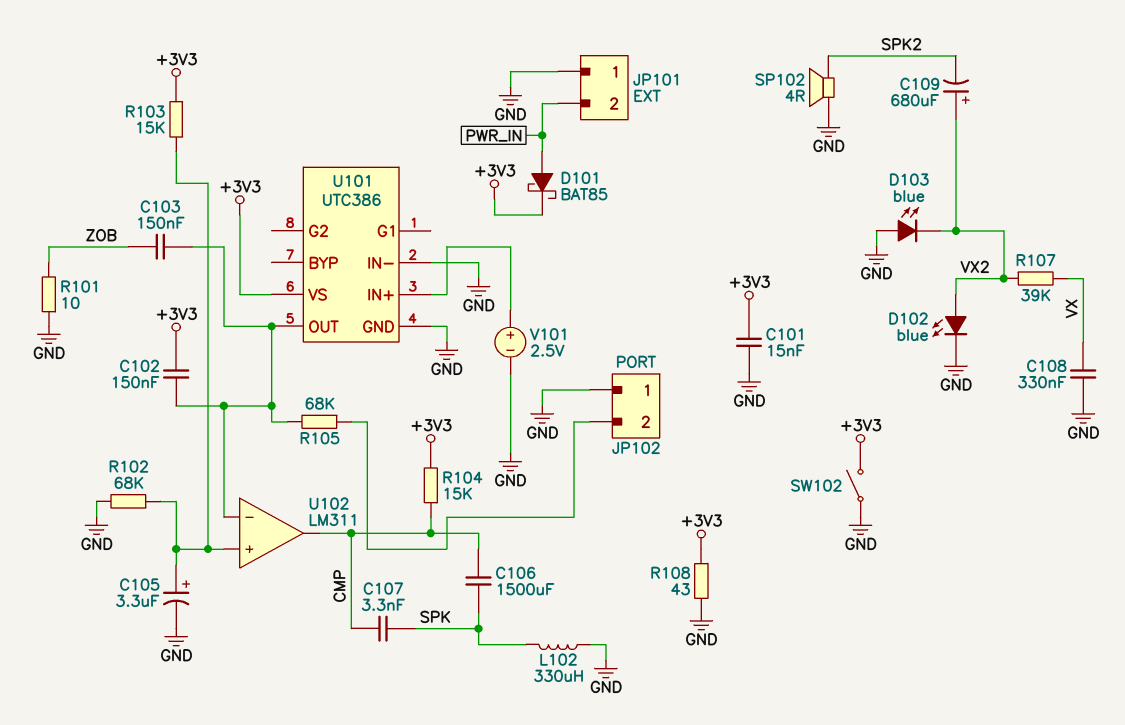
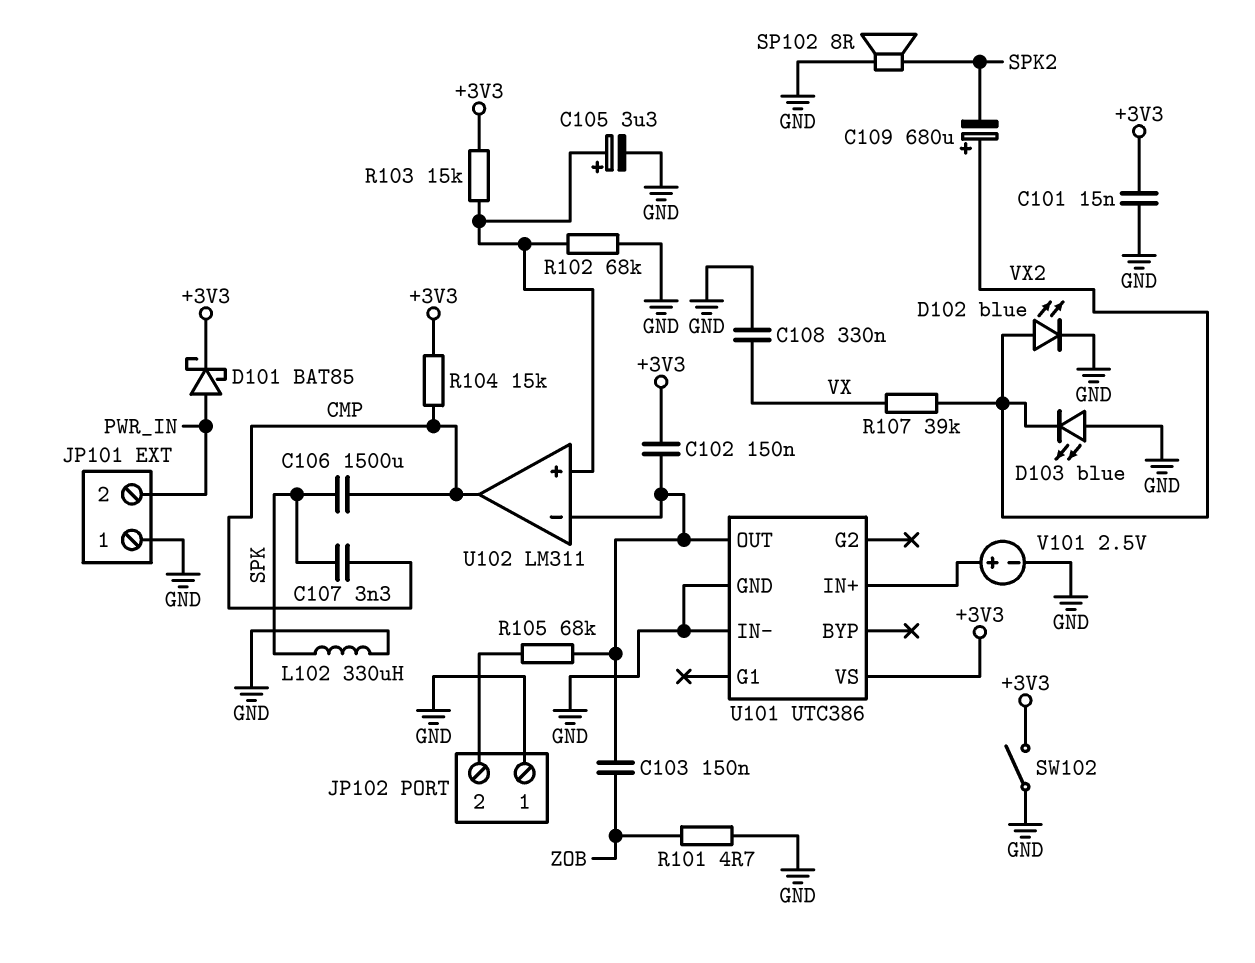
R101: 10 (GND, ZOB) -> 4.7 (GND, ZOB)
R108: 43 (+3V3, GND) -> none
SP102: speaker 4R (GND, SPK2) -> speaker 8R (GND, SPK2)

